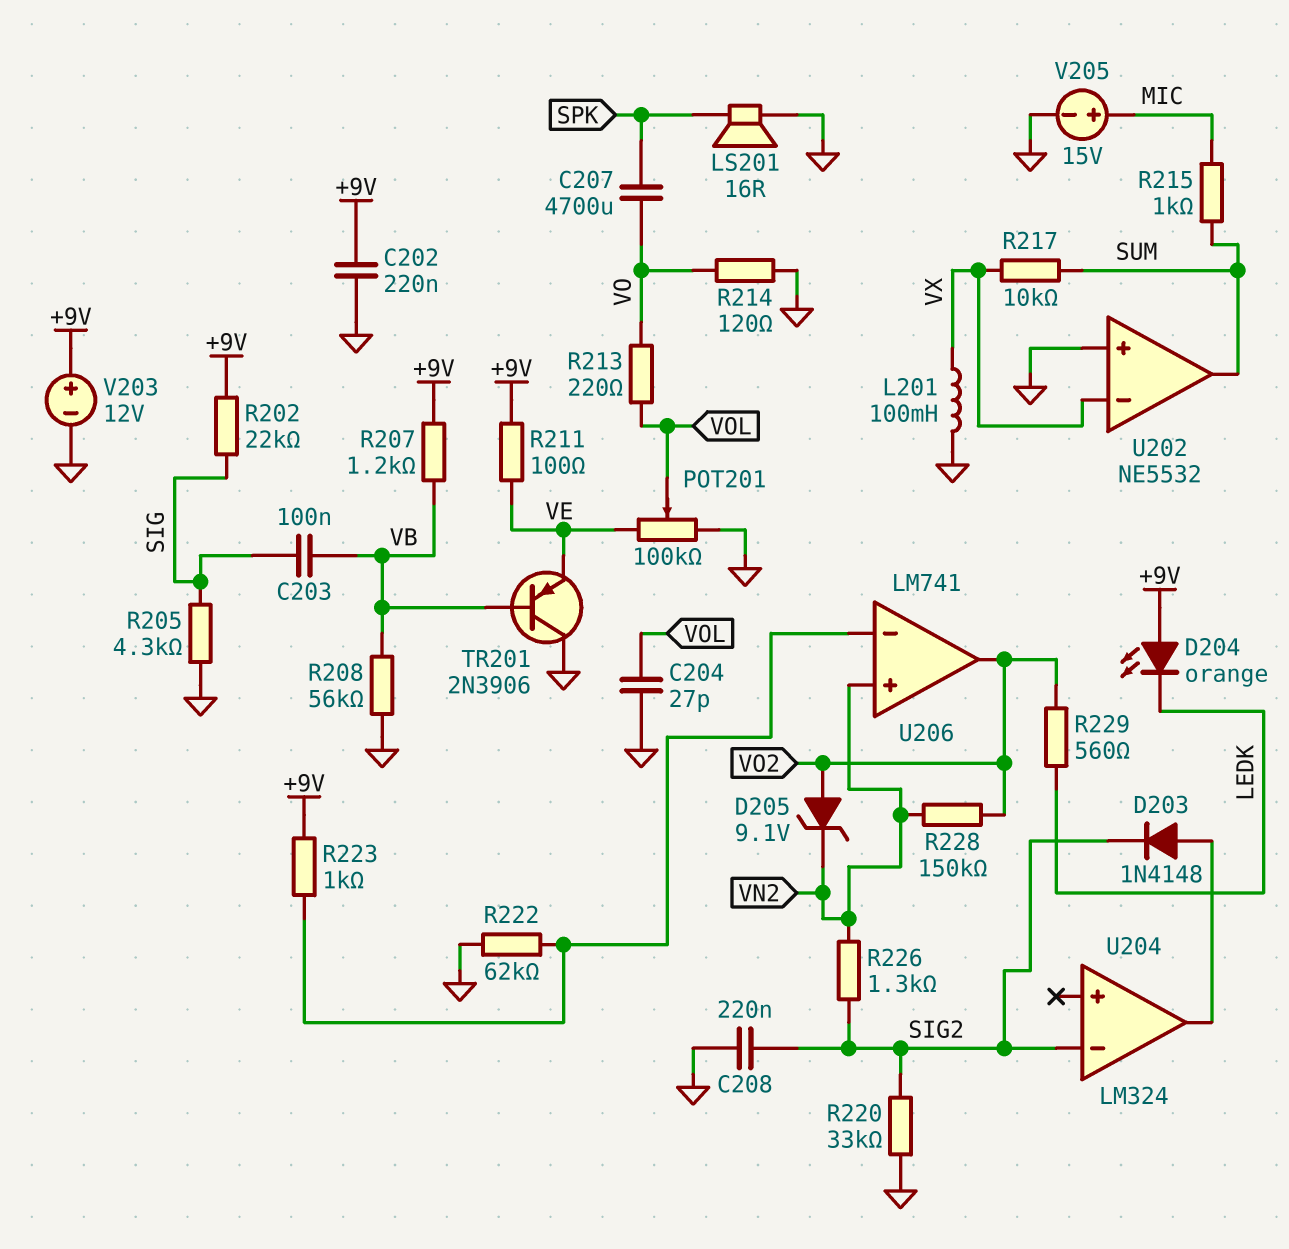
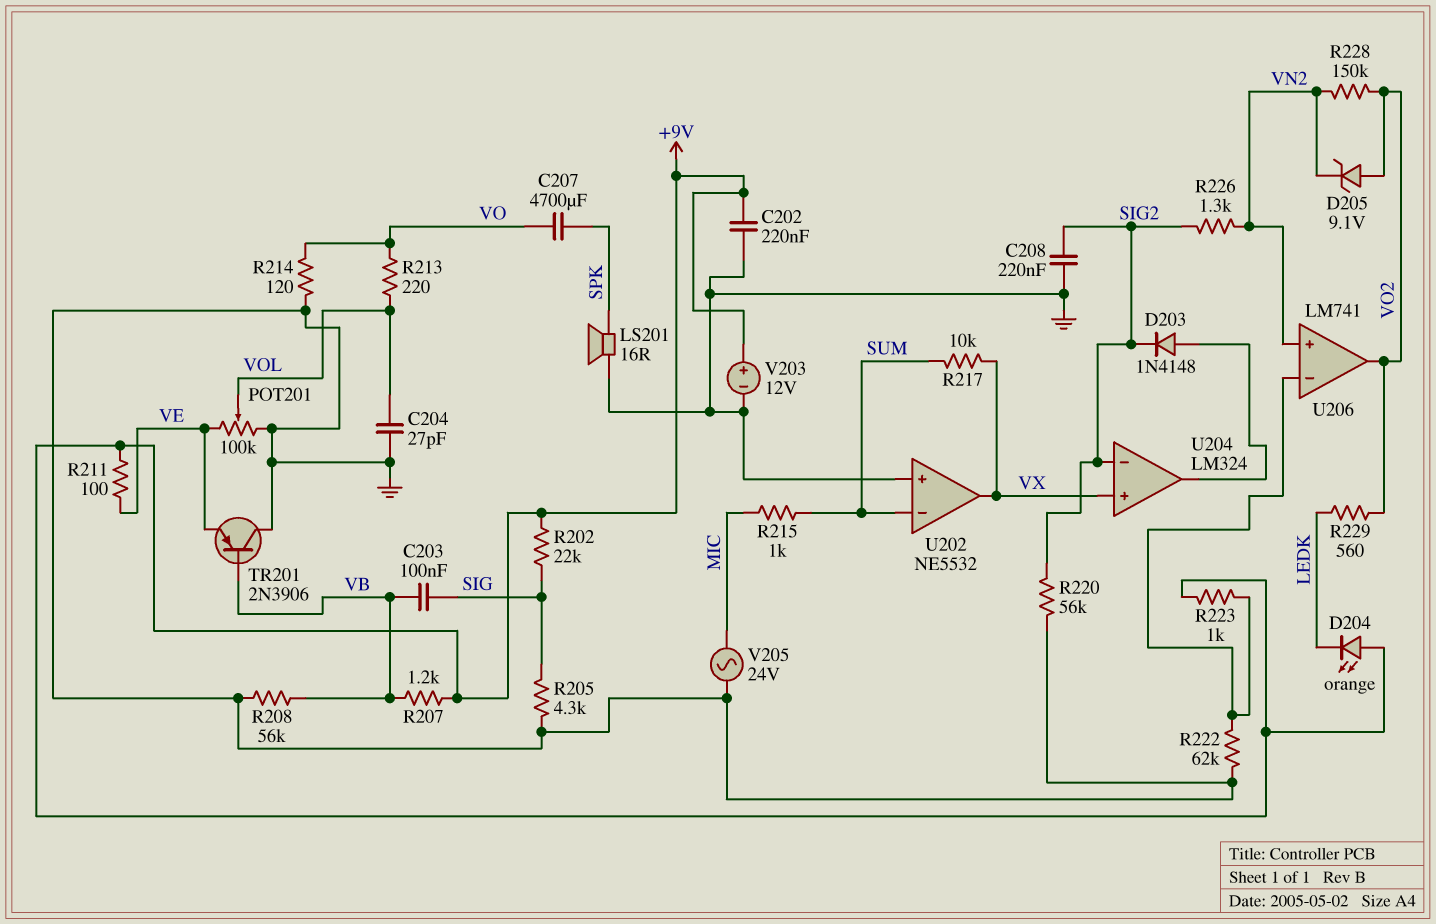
L201: 100mH (GND, VX) -> none
R220: 33k (GND, SIG2) -> 56k (GND, SIG2)
U202 pin in-: VX -> SUM
U202 pin out: SUM -> VX
U204 pin in+: none -> VX
V205: 15V (plus MIC, minus GND) -> AC 24V (GND, MIC)

